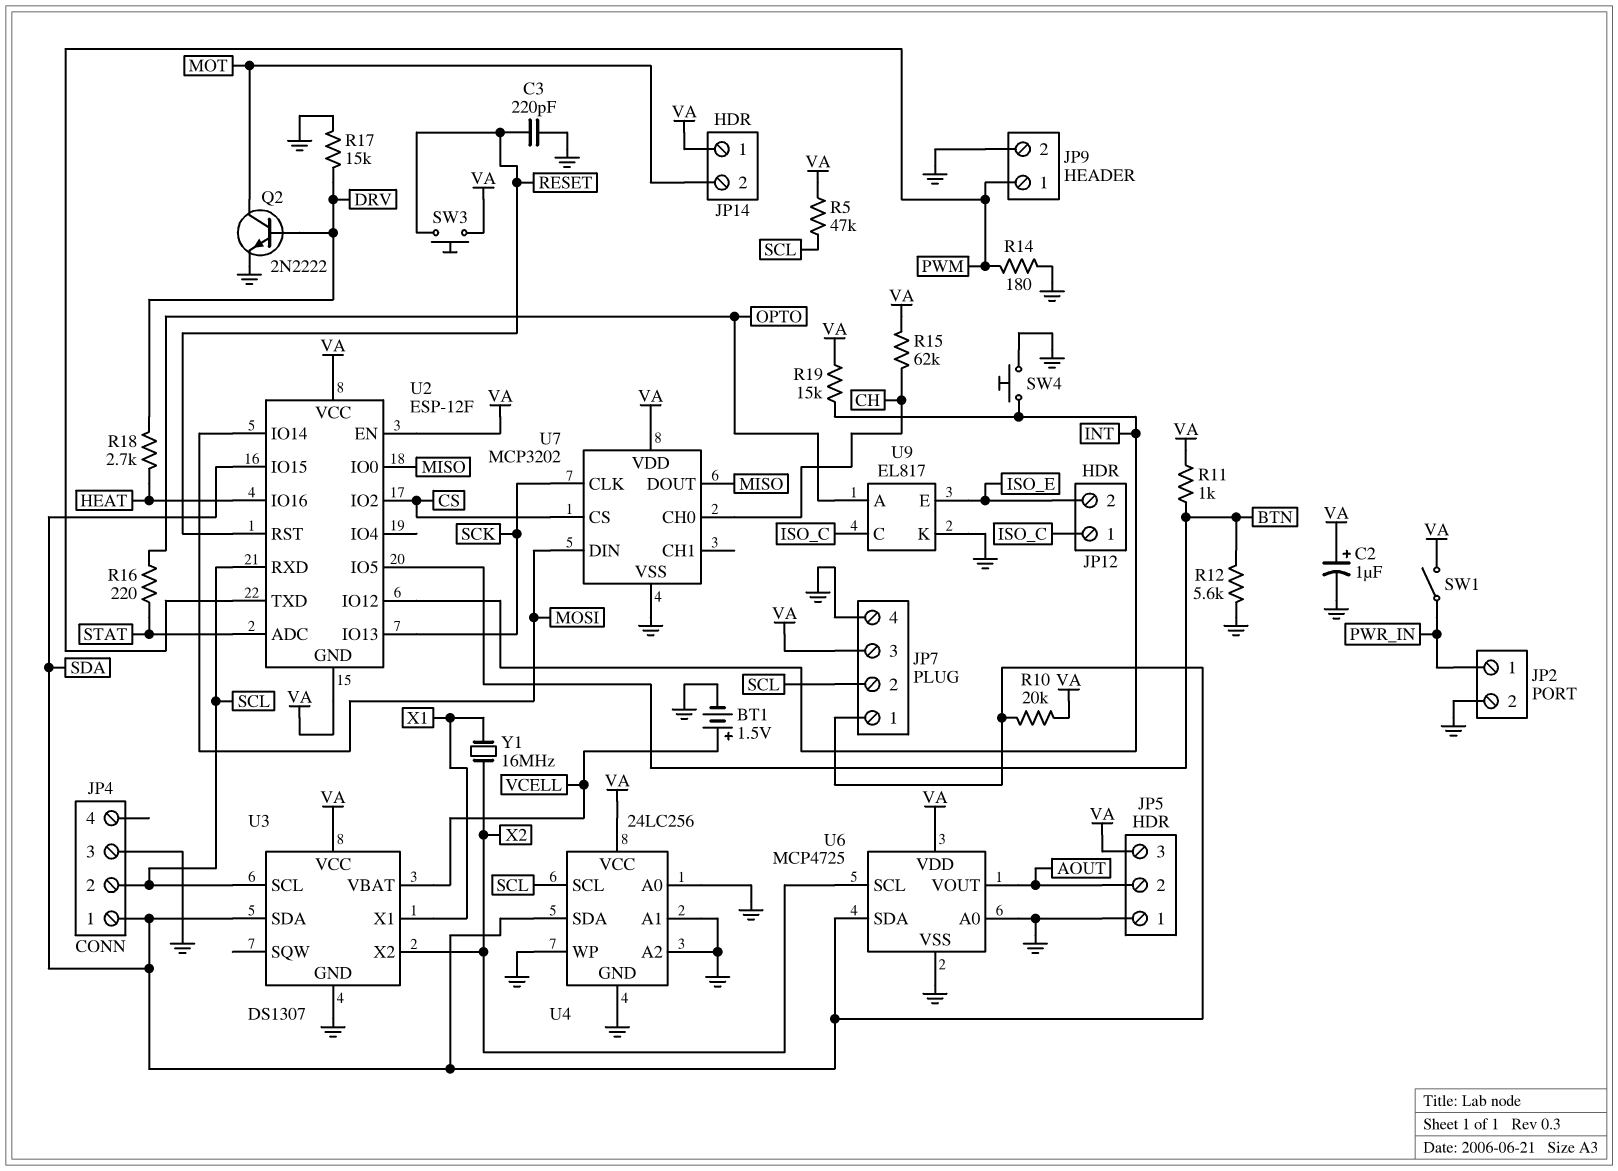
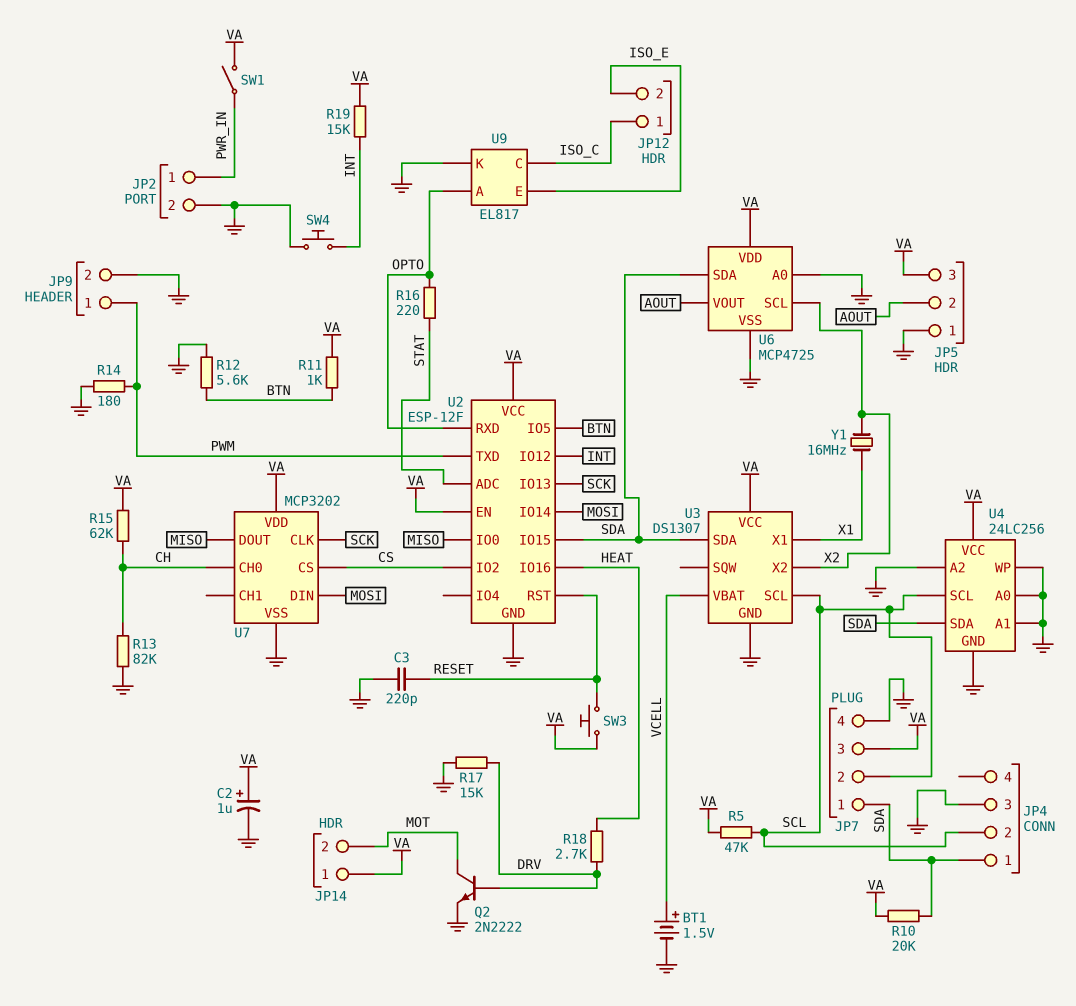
R13: none -> 82k (CH, GND)
U2 pin GND: VA -> GND
U2 pin RXD: SCL -> OPTO

